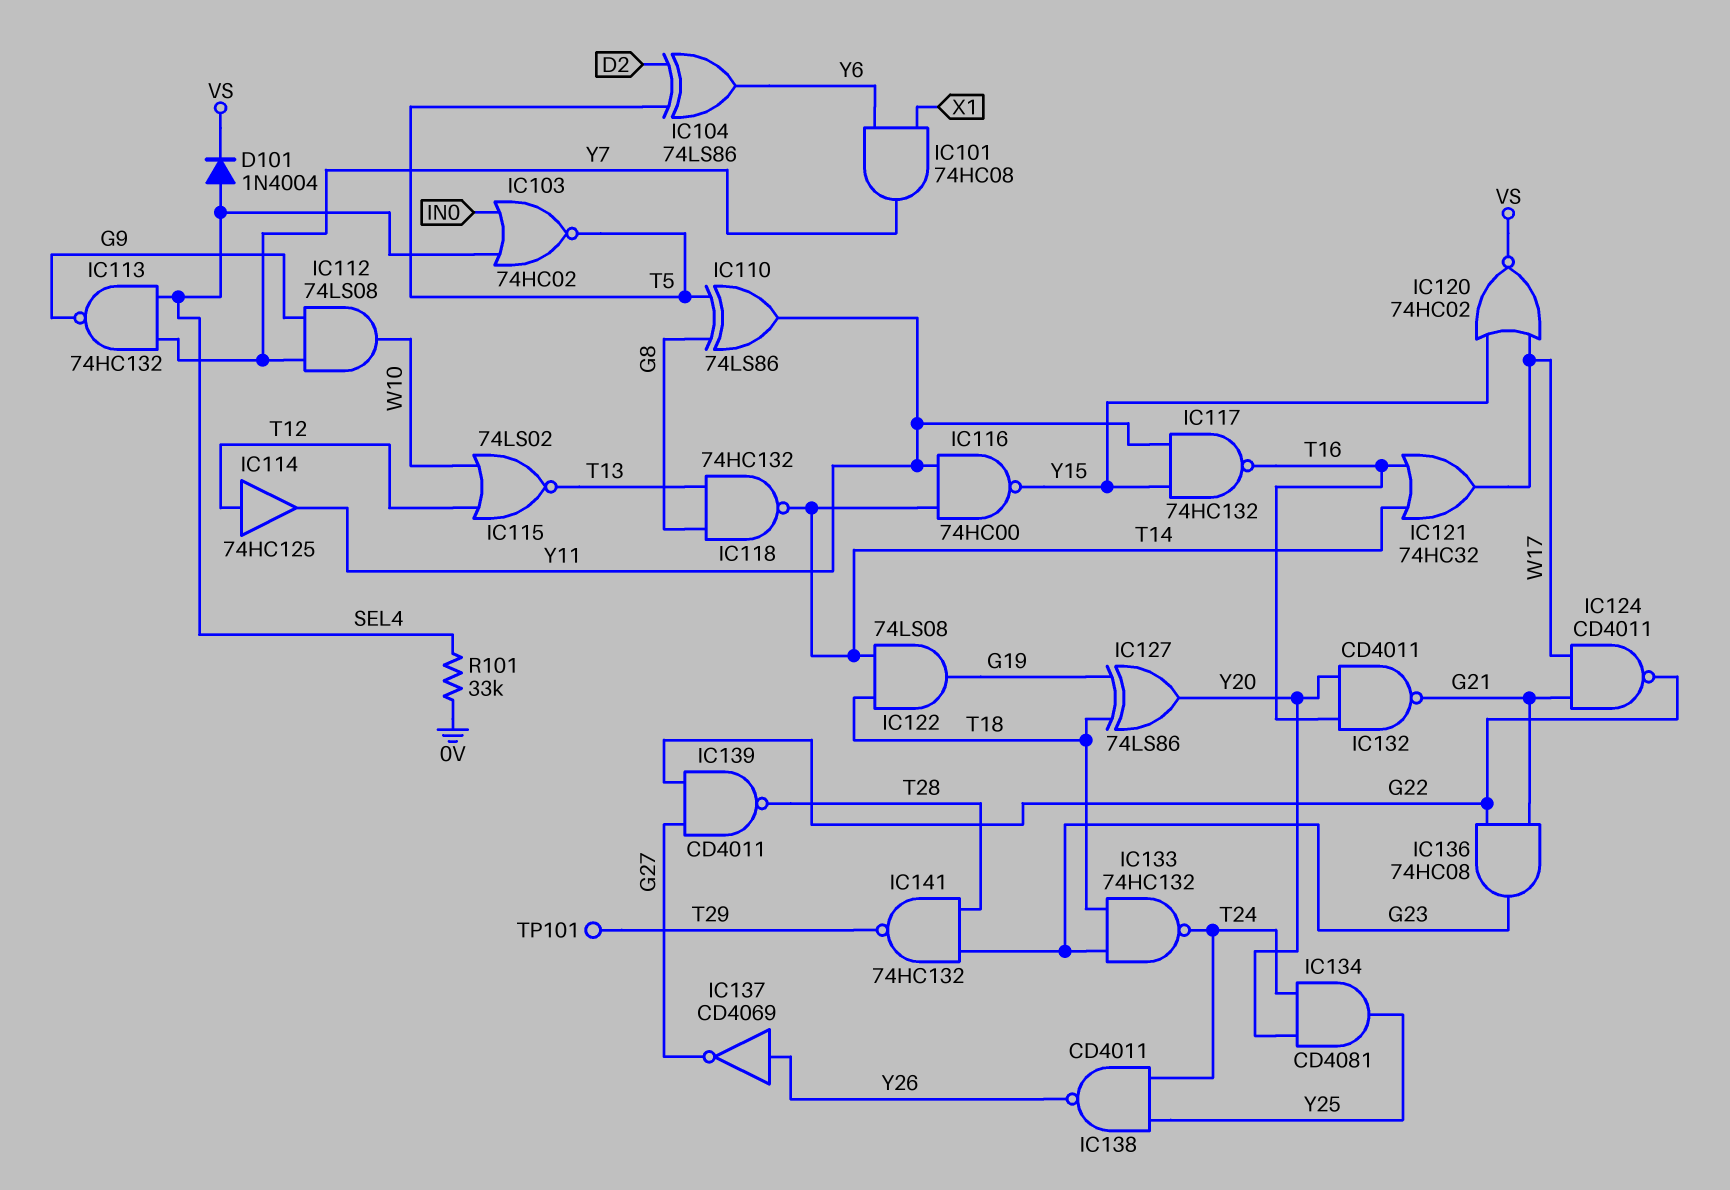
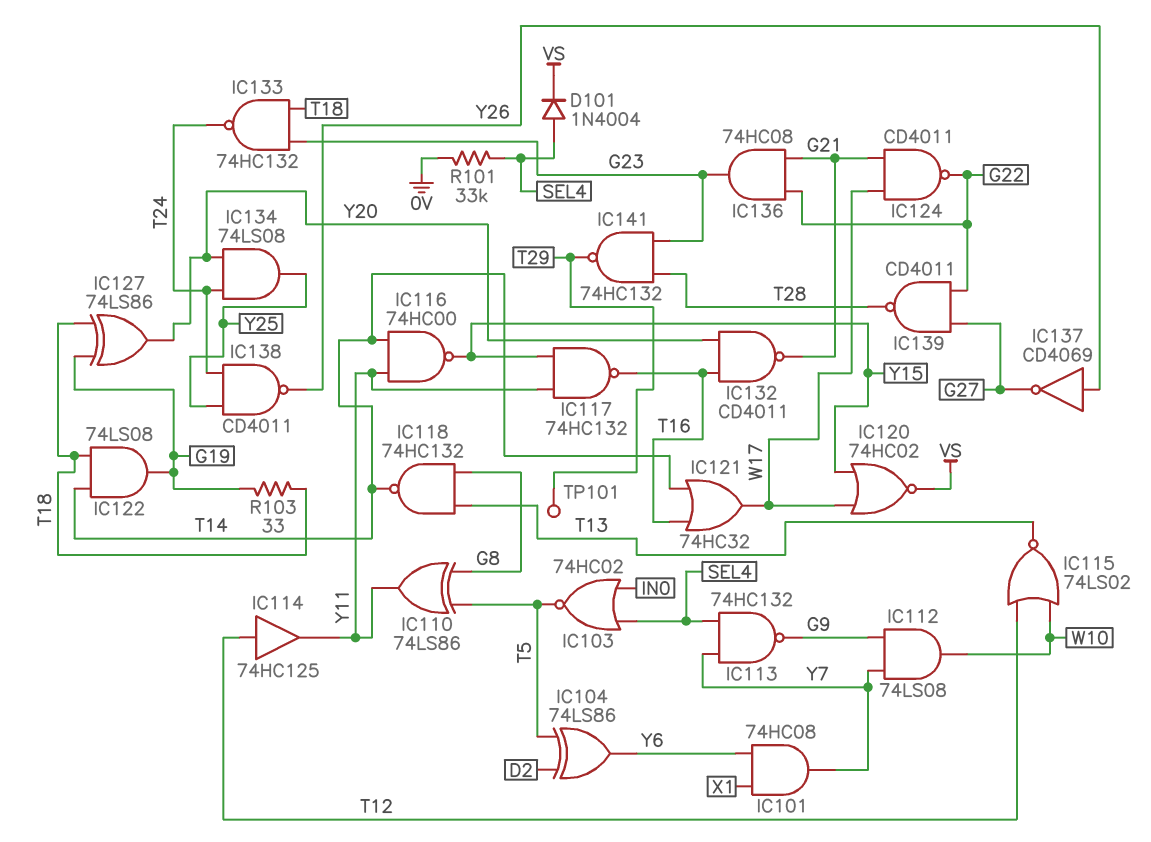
IC134: AND CD4081 (in T24, in Y20, out Y25) -> AND 74LS08 (in T24, in Y20, out Y25)
R103: none -> 33 (G19, T18)

